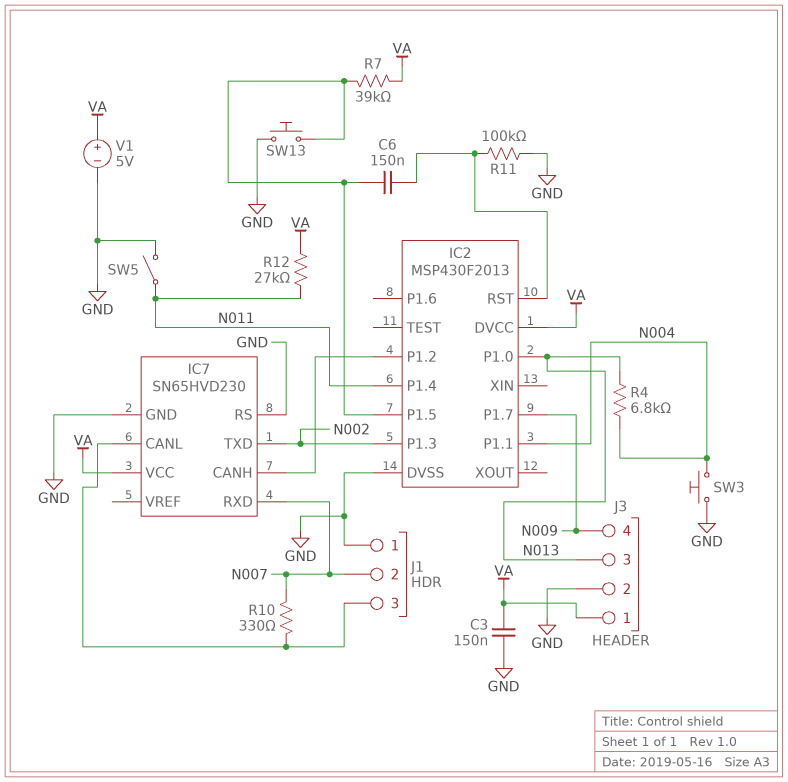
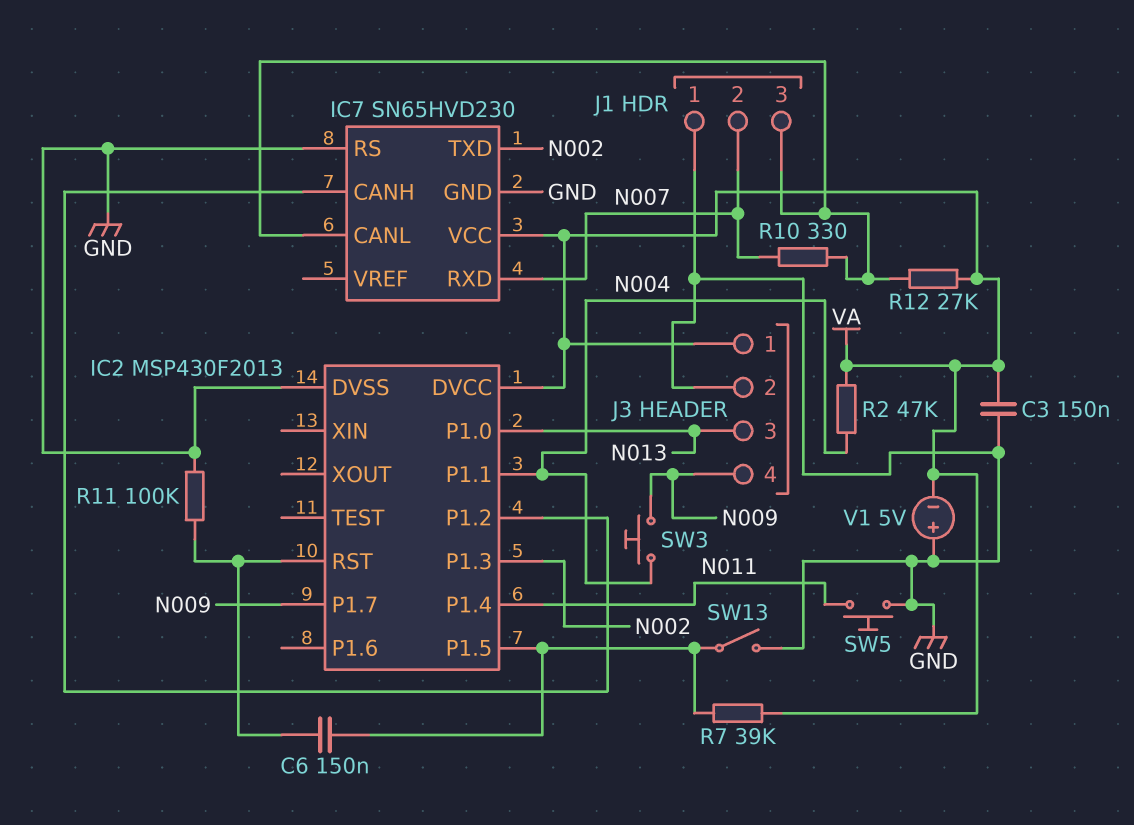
R2: none -> 47k (N004, VA)
R4: 6.8k (N004, N013) -> none
R12: 27k (N011, VA) -> 27k (IC7/CANL, VA)
SW3: button (GND, N004) -> button (N004, N009)
SW5: switch (GND, N011) -> button (GND, N011)
SW13: button (GND, IC2/P1.5) -> switch (GND, IC2/P1.5)
V1: 5V (plus VA, minus GND) -> 5V (plus GND, minus VA)

